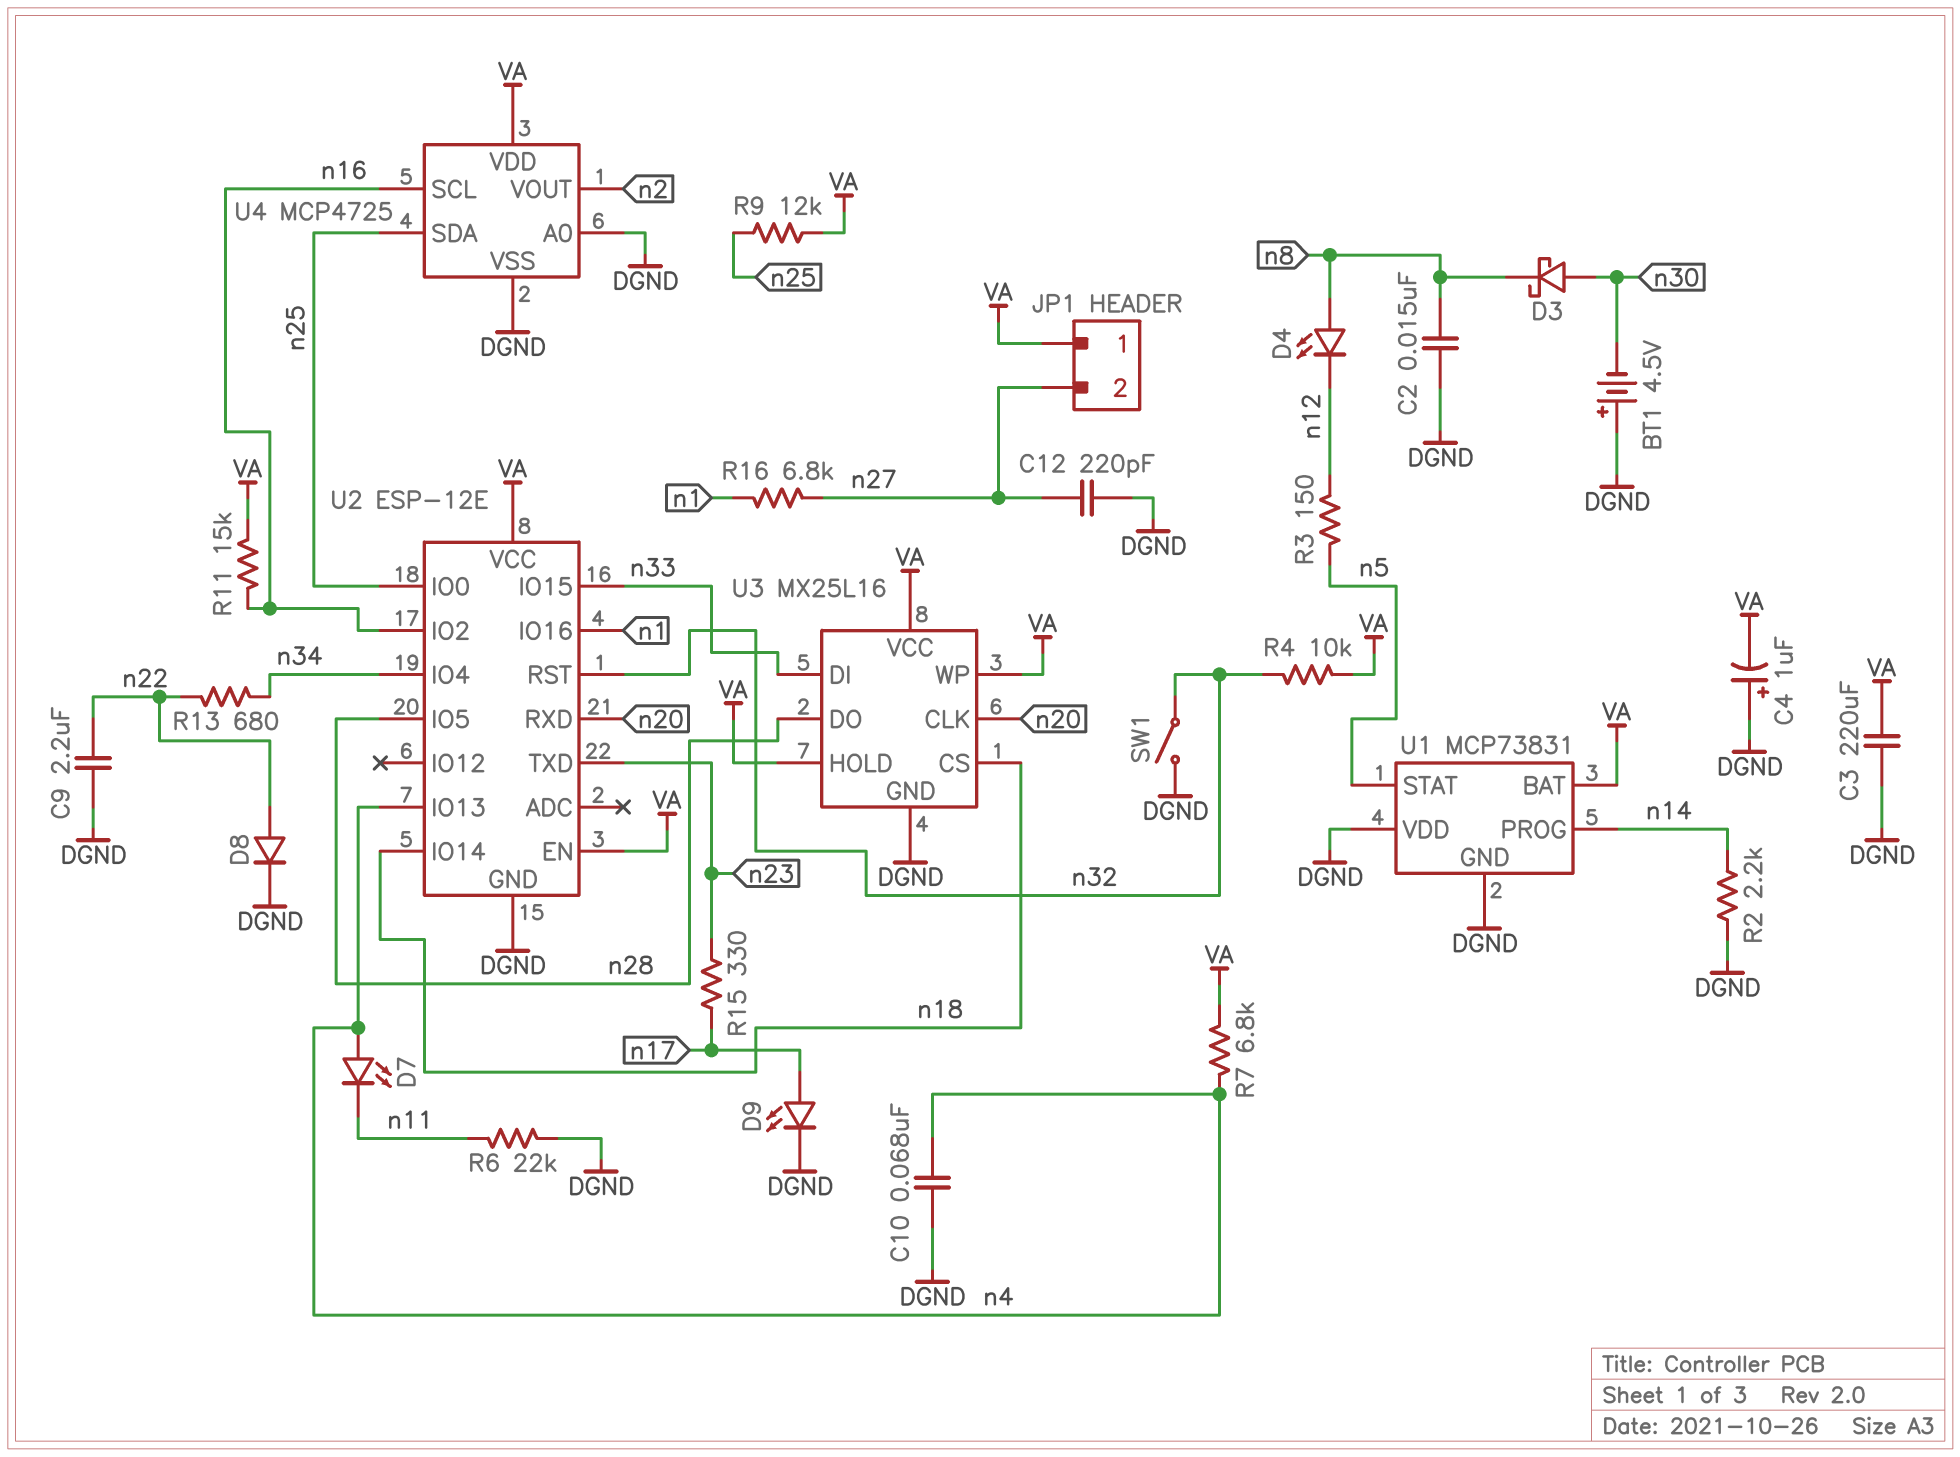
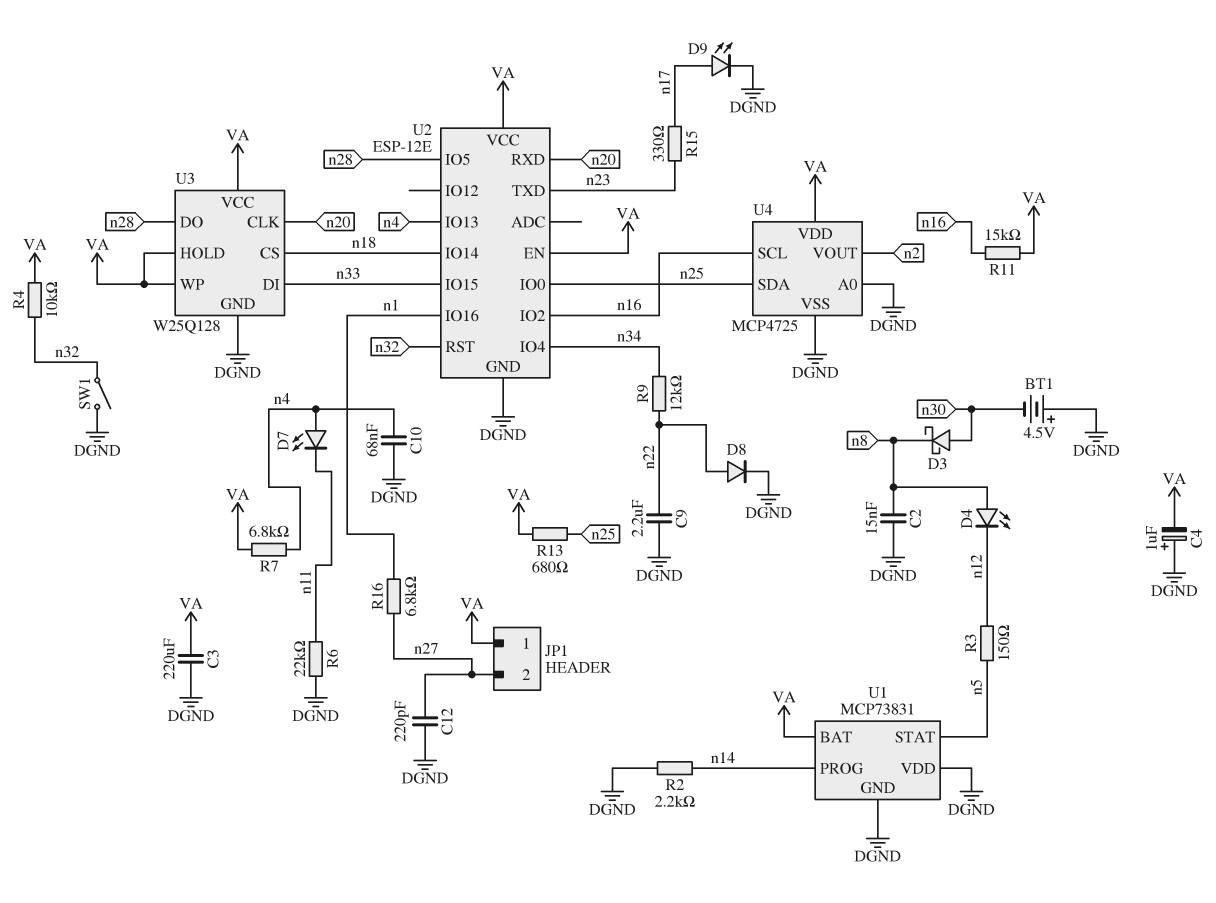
R9: 12k (VA, n25) -> 12k (n22, n34)
R13: 680 (n22, n34) -> 680 (VA, n25)
U3: MX25L16 -> W25Q128

